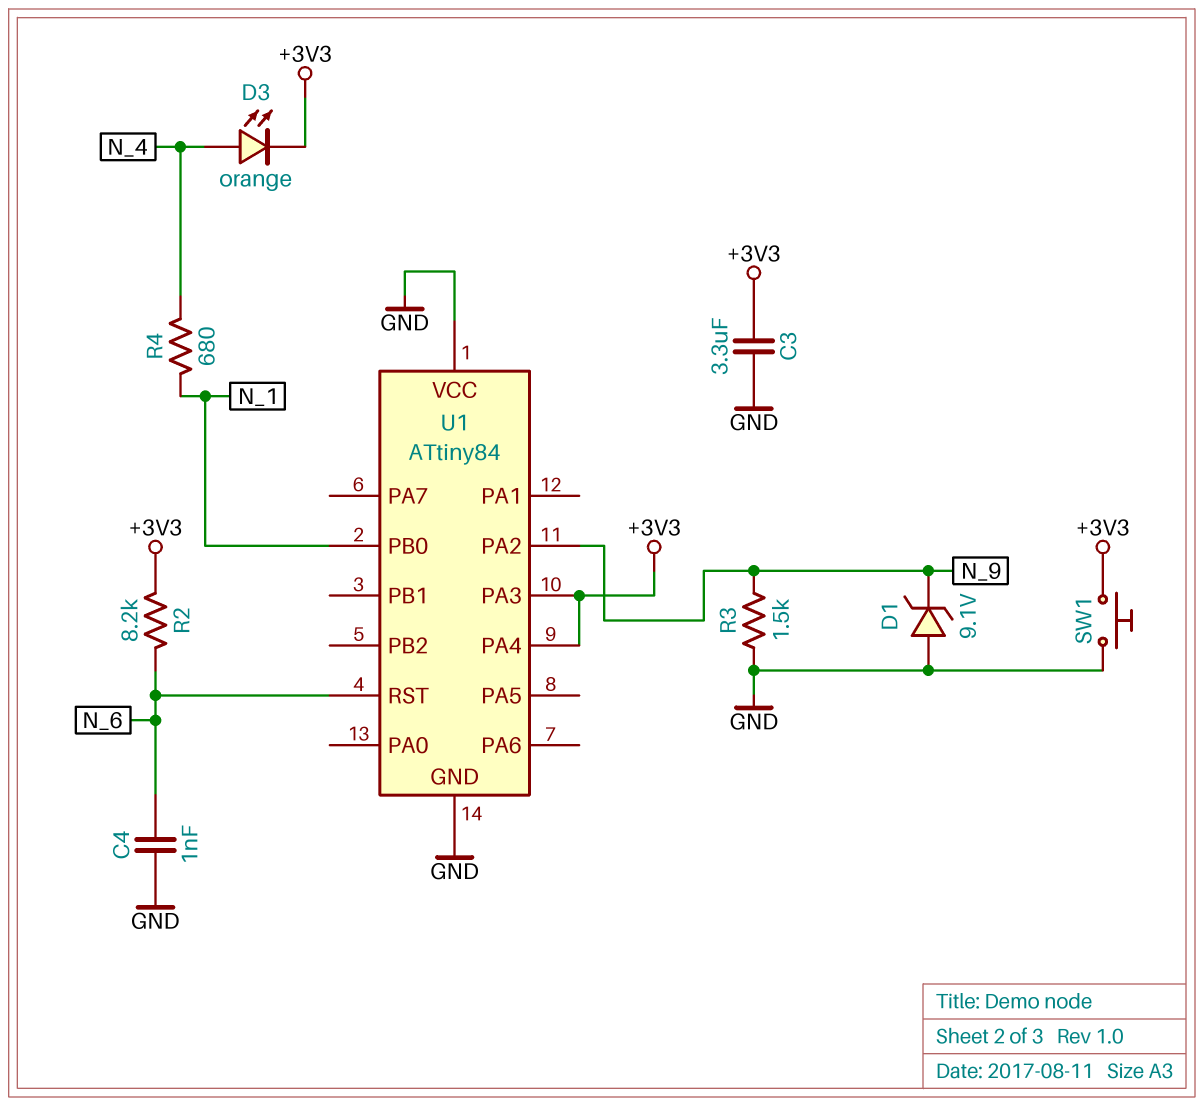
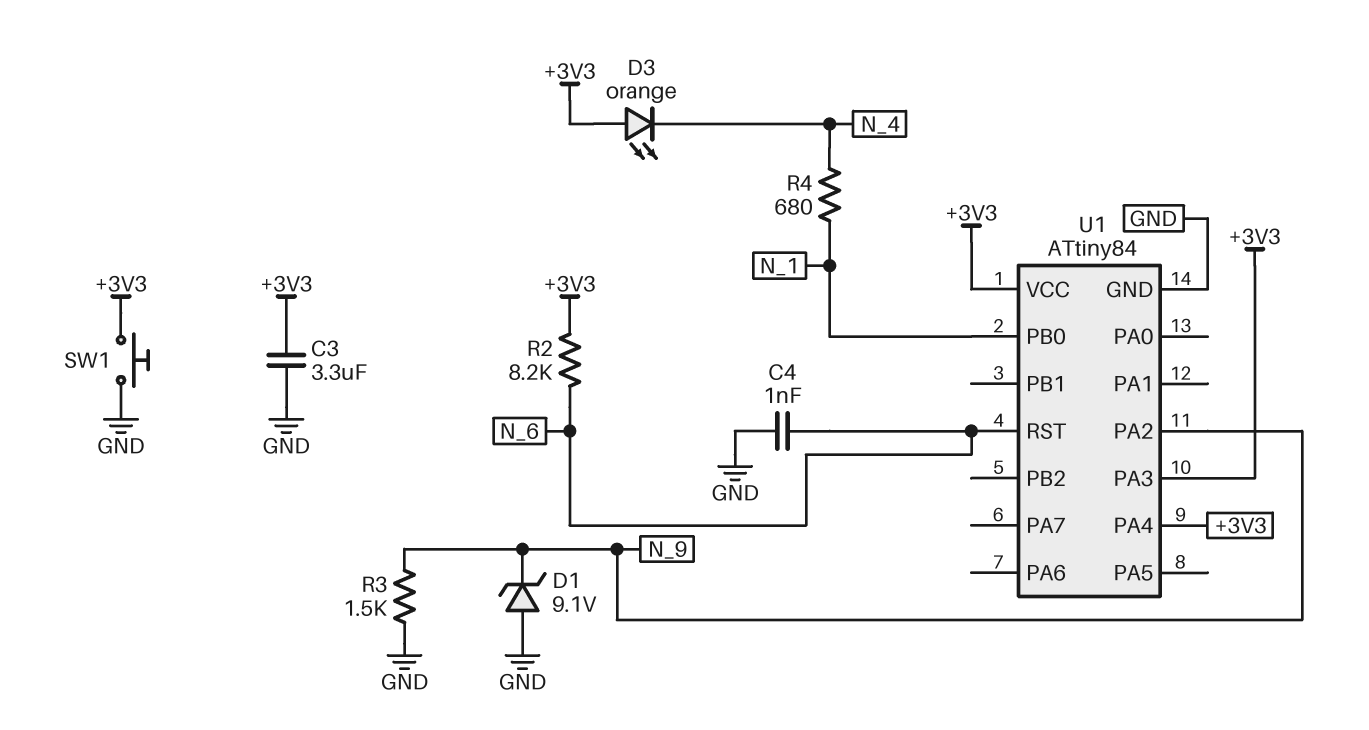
D3: LED orange (A N_4, K +3V3) -> LED orange (A +3V3, K N_4)
U1 pin VCC: GND -> +3V3

